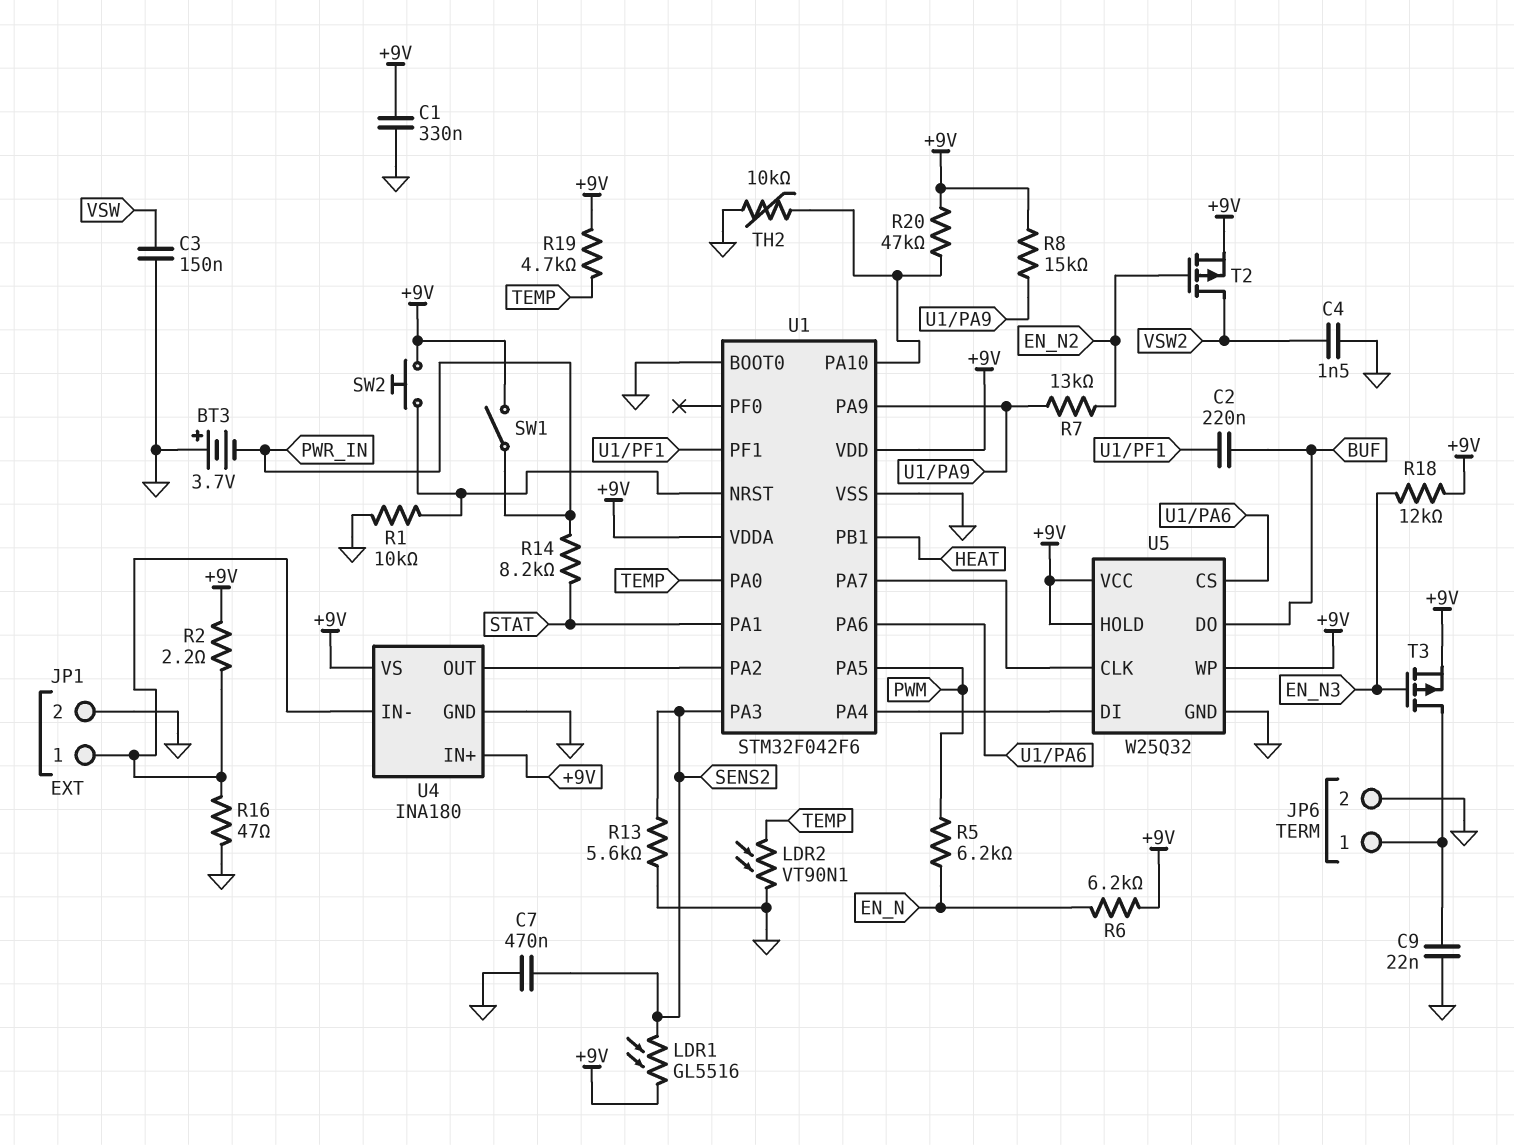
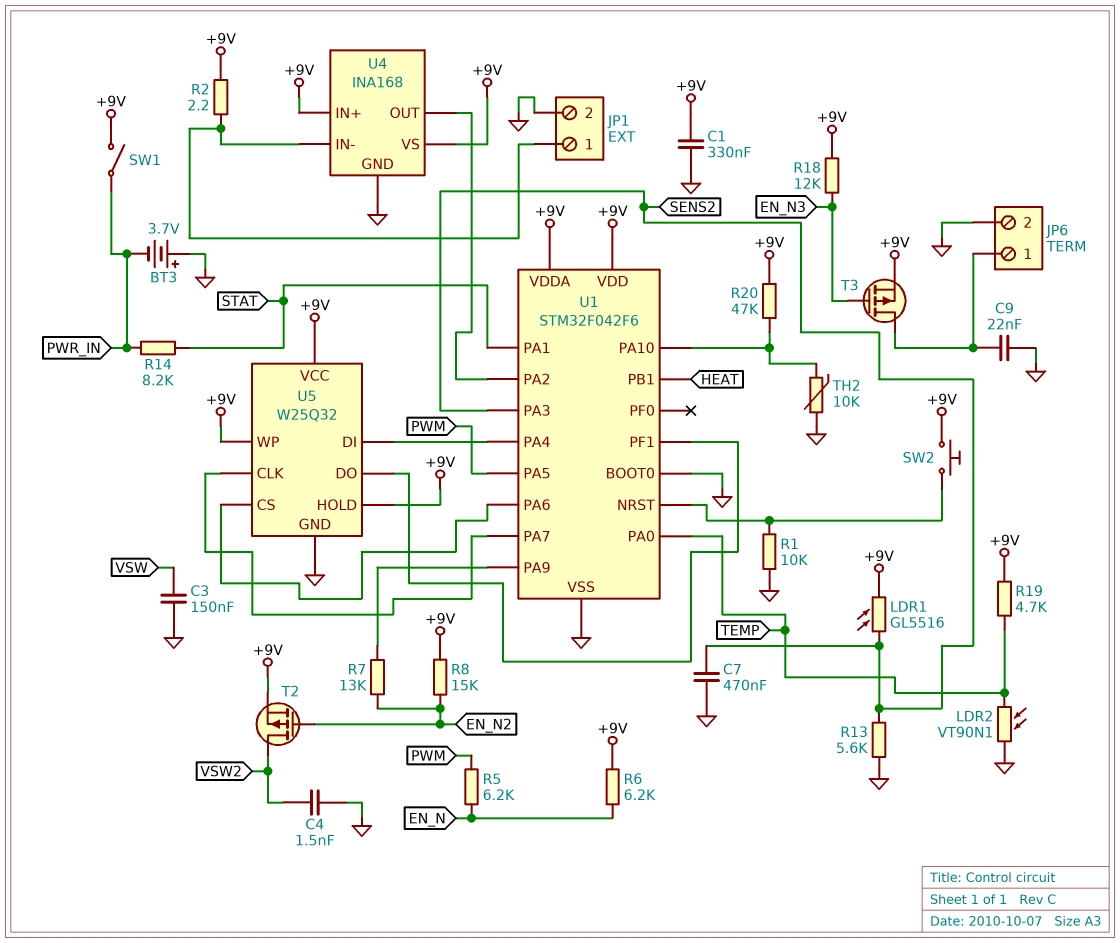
C2: 220nF (BUF, U1/PF1) -> none
R8: 15k (+9V, U1/PA9) -> 15k (+9V, EN_N2)
R16: 47 (GND, JP1/1) -> none
U4: INA180 -> INA168
U5 pin DO: BUF -> U1/PF1

